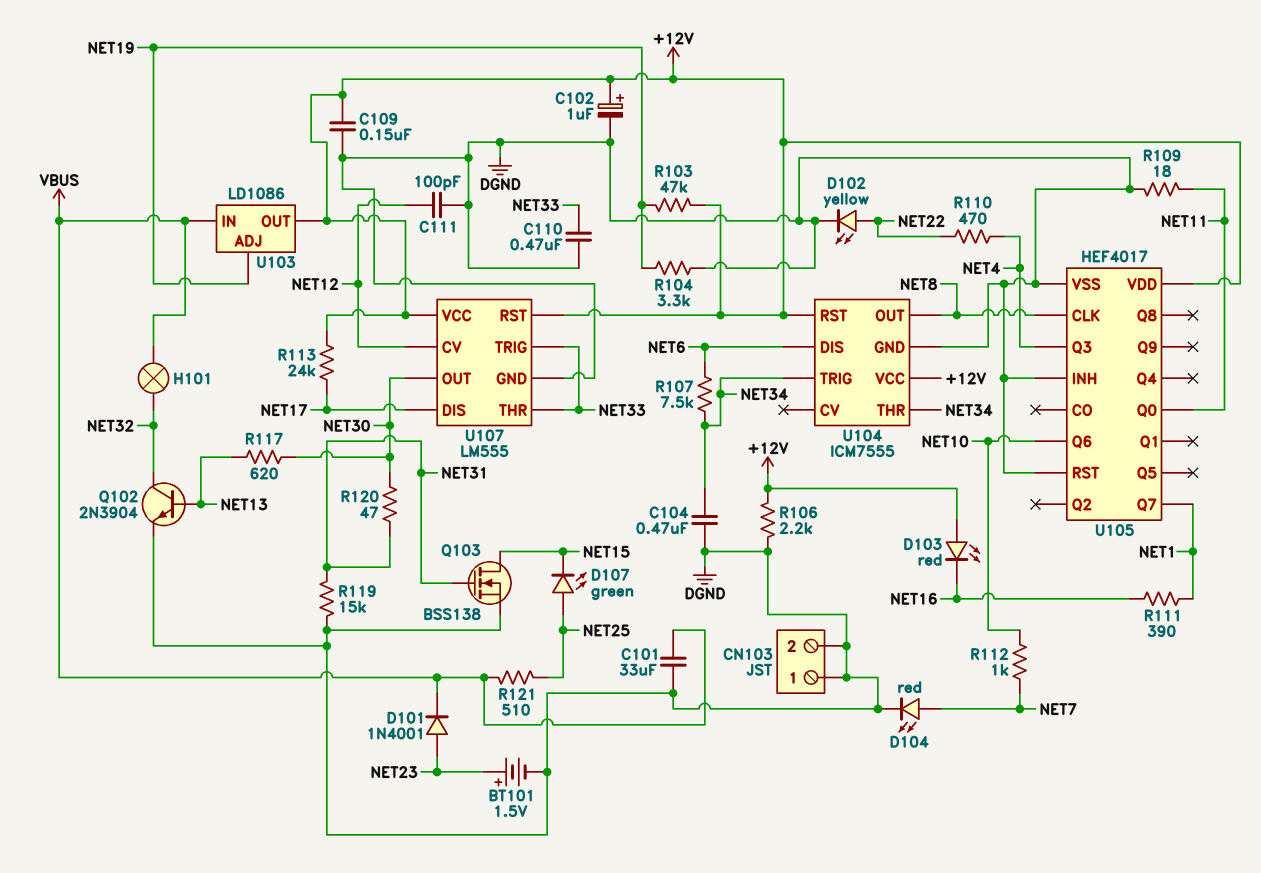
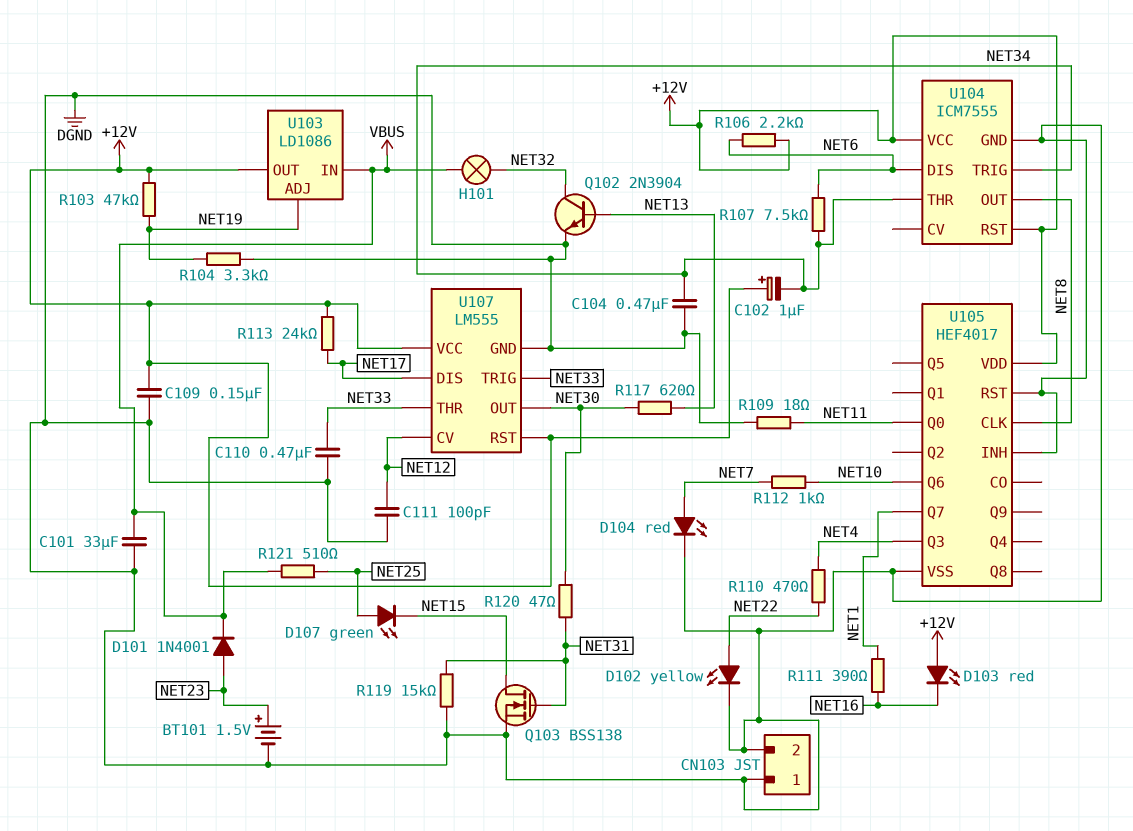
C102: 1uF (plus +12V, minus DGND) -> 1uF (plus +12V, minus NET34)
R106: 2.2k (+12V, DGND) -> 2.2k (+12V, NET6)

